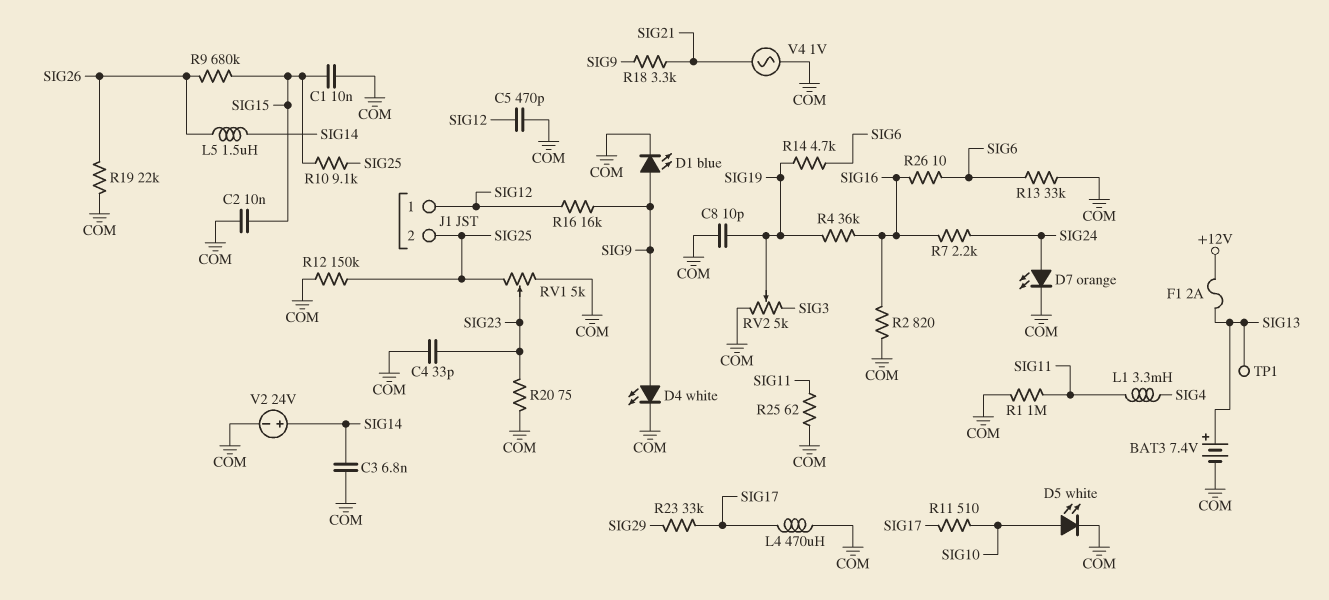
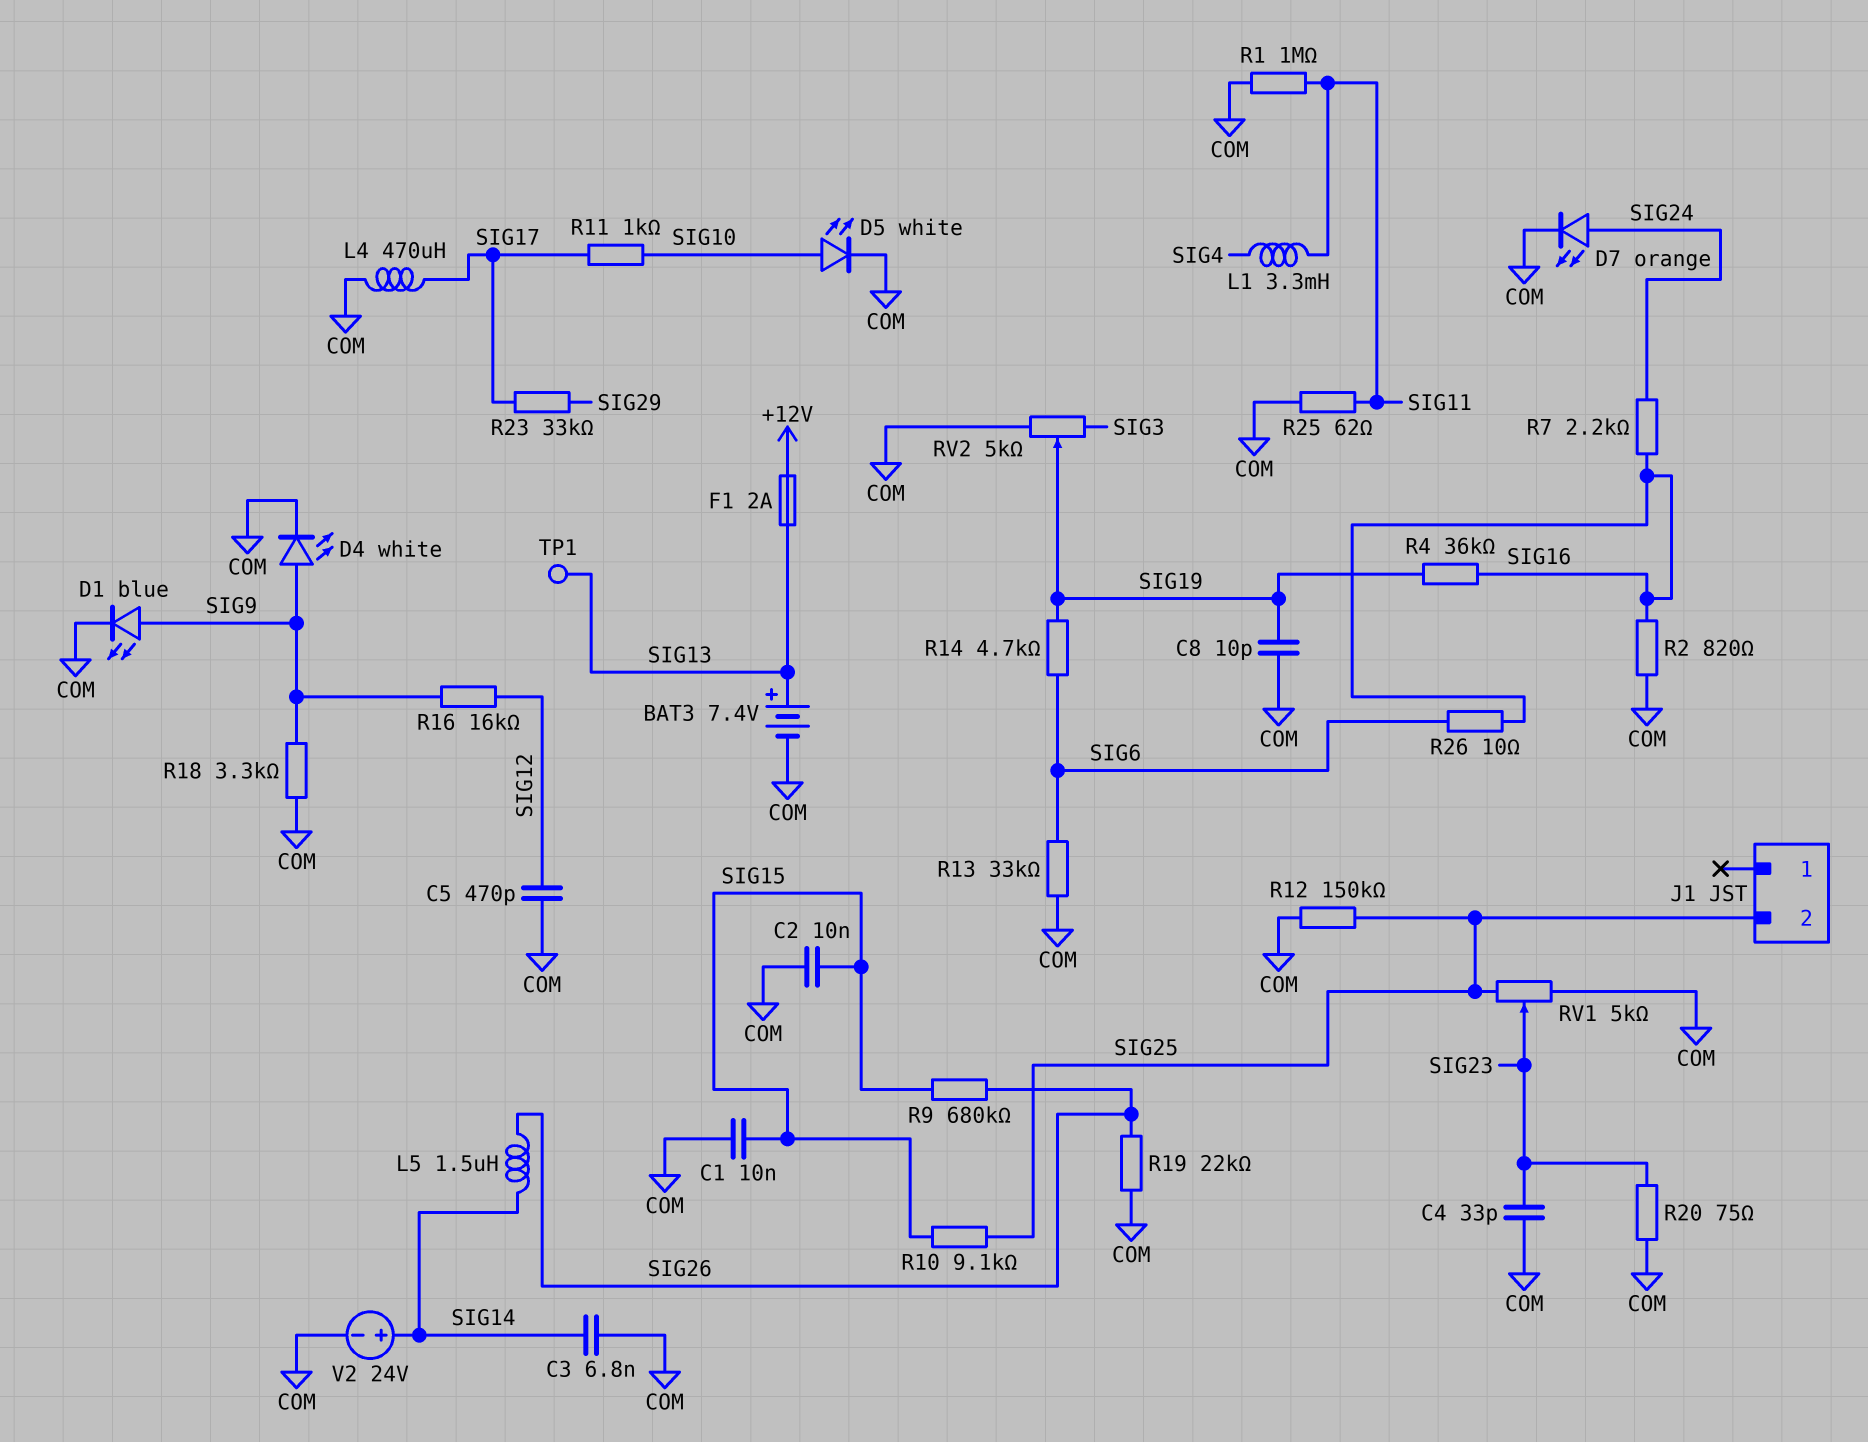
J1 pin 1: SIG12 -> none
R11: 510 (SIG10, SIG17) -> 1k (SIG10, SIG17)
R18: 3.3k (SIG9, SIG21) -> 3.3k (COM, SIG9)
V4: AC 1V (COM, SIG21) -> none

